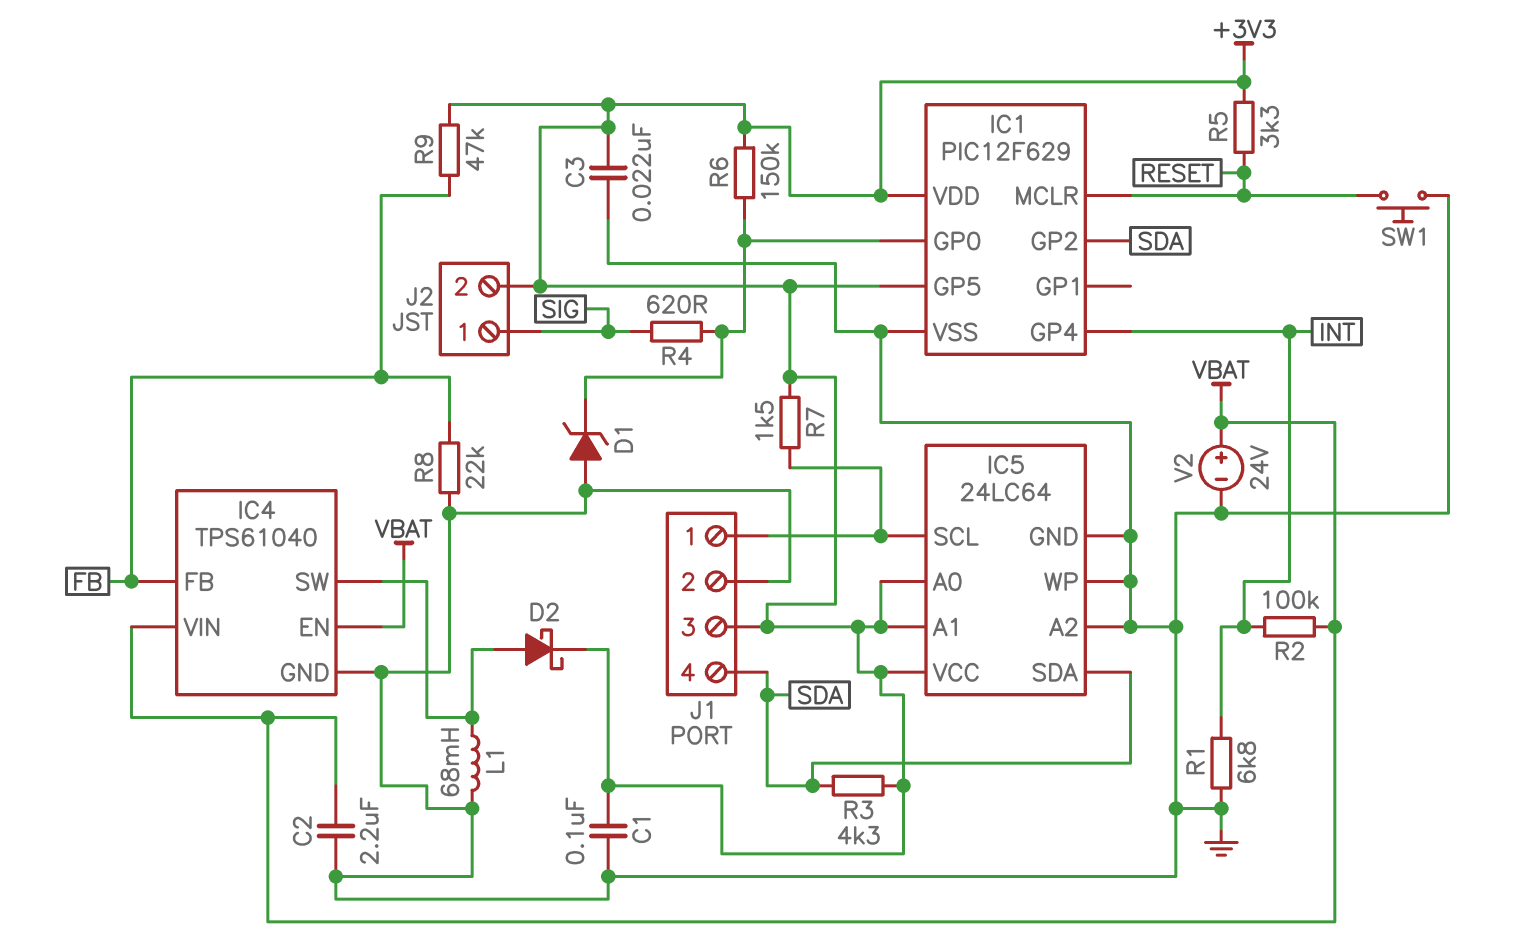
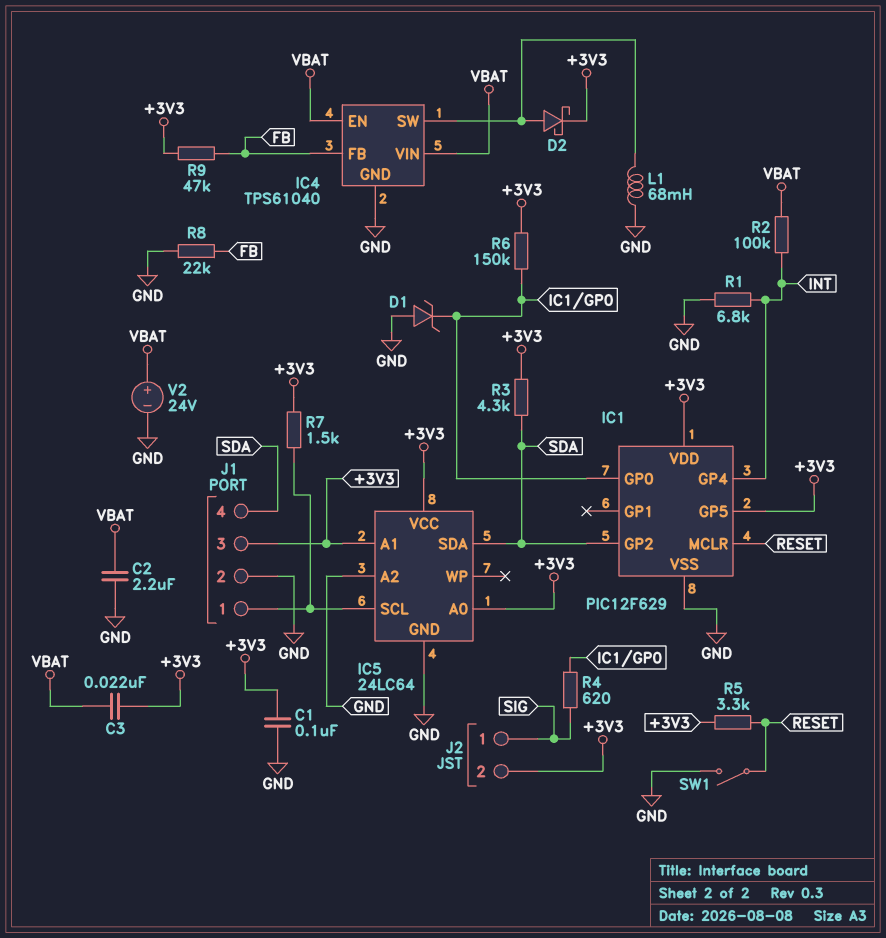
C3: 22nF (+3V3, GND) -> 22nF (+3V3, VBAT)
IC5 pin WP: GND -> none
SW1: button (GND, RESET) -> switch (GND, RESET)

